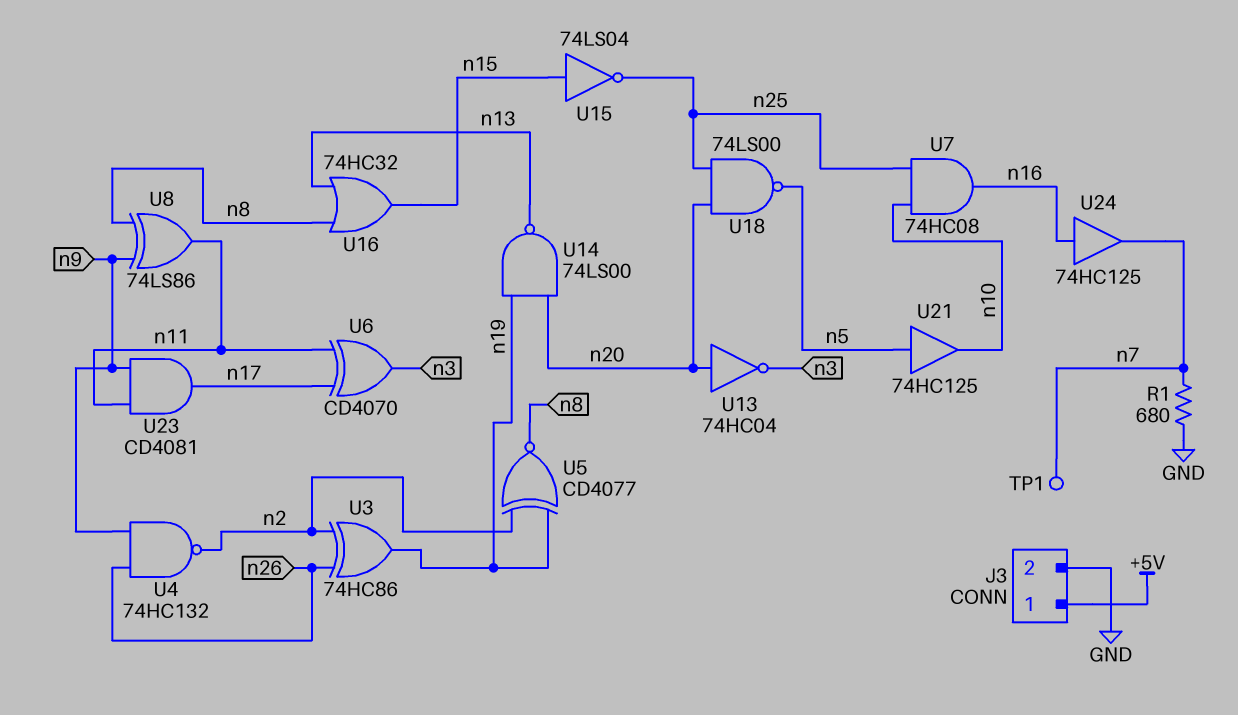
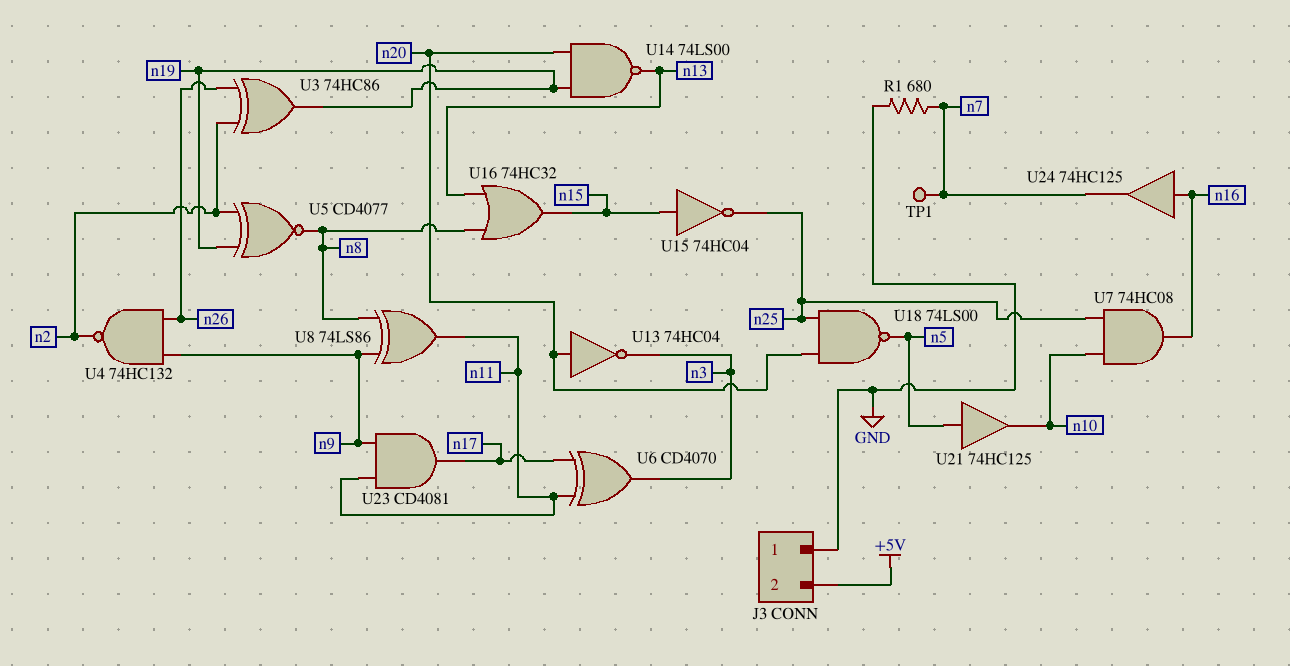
J3 pin 1: +5V -> GND
J3 pin 2: GND -> +5V
U15: NOT 74LS04 (in n15, out n25) -> NOT 74HC04 (in n15, out n25)

